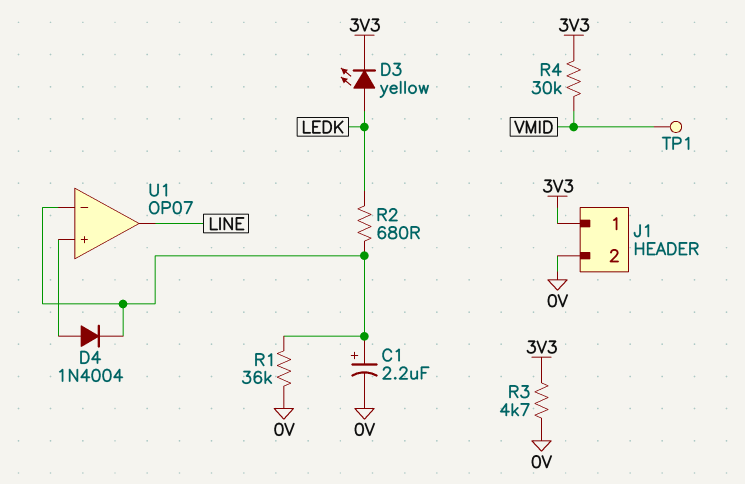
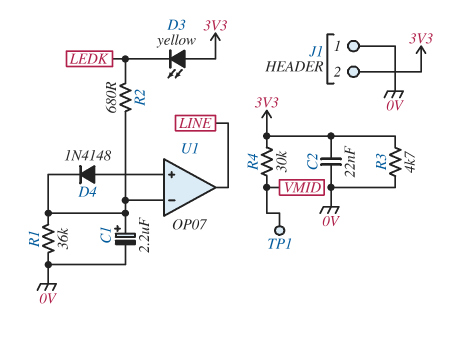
C2: none -> 22nF (0V, 3V3)
D3: LED yellow (A LEDK, K 3V3) -> LED yellow (A 3V3, K LEDK)
D4: diode 1N4004 (A U1/in+, K U1/in-) -> diode 1N4148 (A U1/in+, K U1/in-)
J1 pin 1: 3V3 -> 0V
J1 pin 2: 0V -> 3V3

